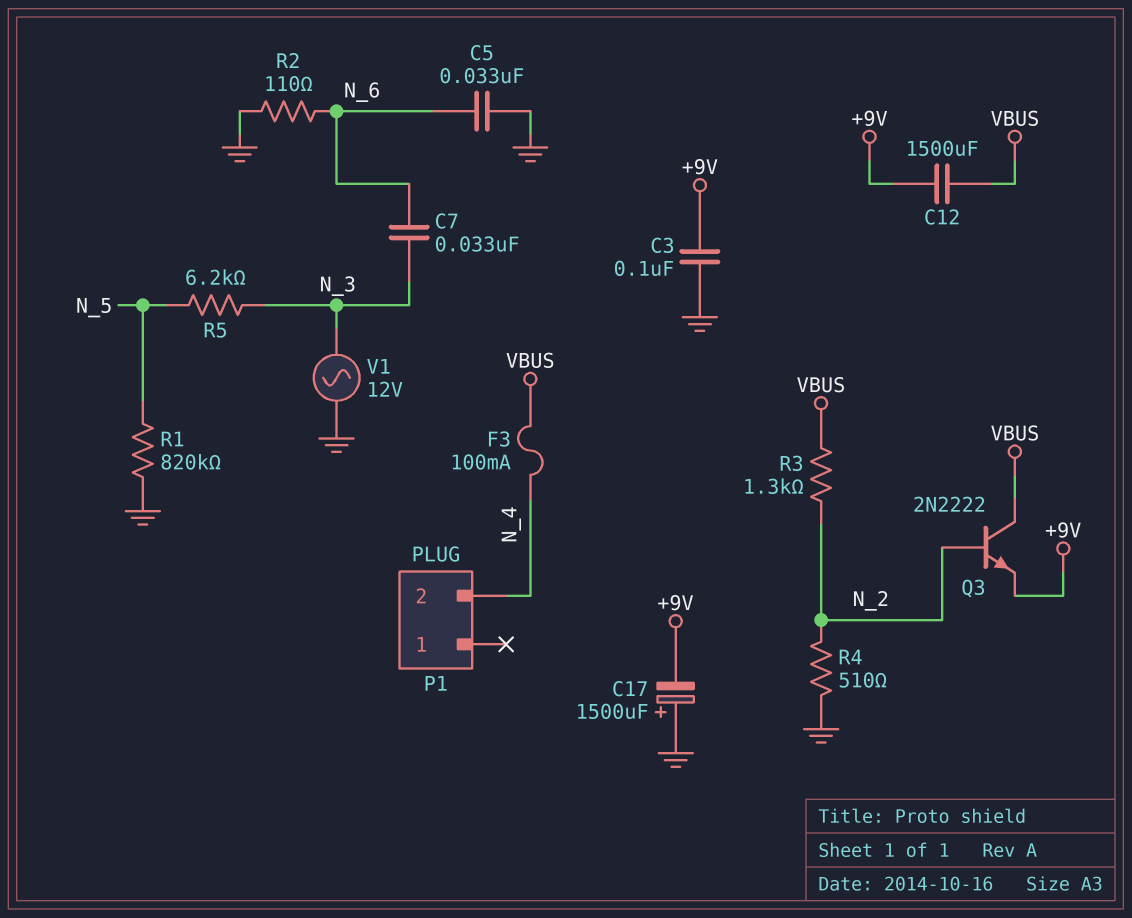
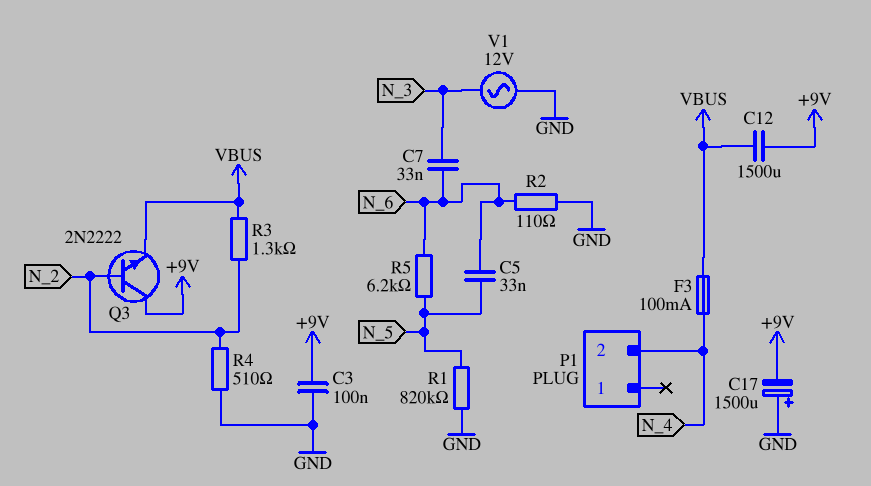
C5: 33nF (GND, N_6) -> 33nF (N_5, N_6)
Q3: NPN 2N2222 (B N_2, C VBUS, E +9V) -> NPN 2N2222 (B N_2, C +9V, E VBUS)
R5: 6.2k (N_3, N_5) -> 6.2k (N_5, N_6)

